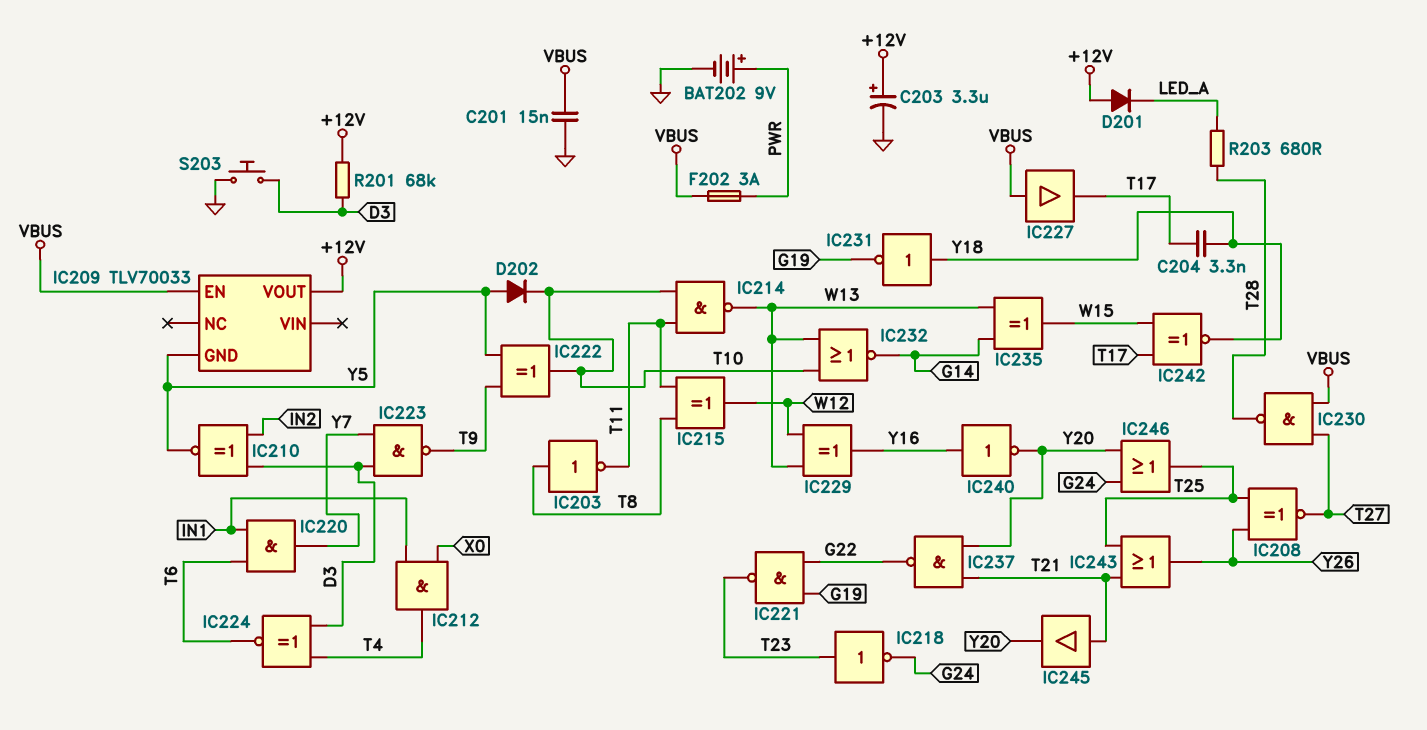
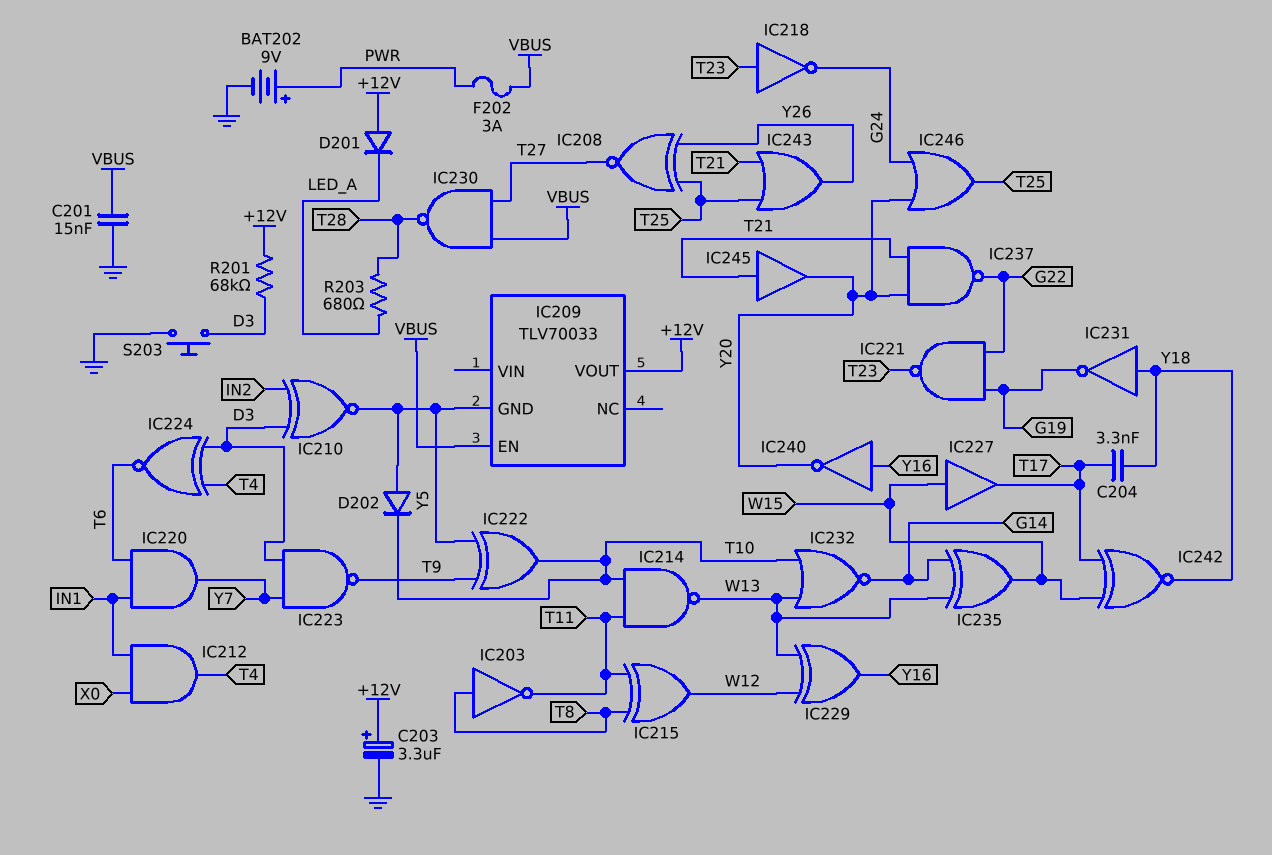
IC227: buffer (in VBUS, out T17) -> buffer (in W15, out T17)

